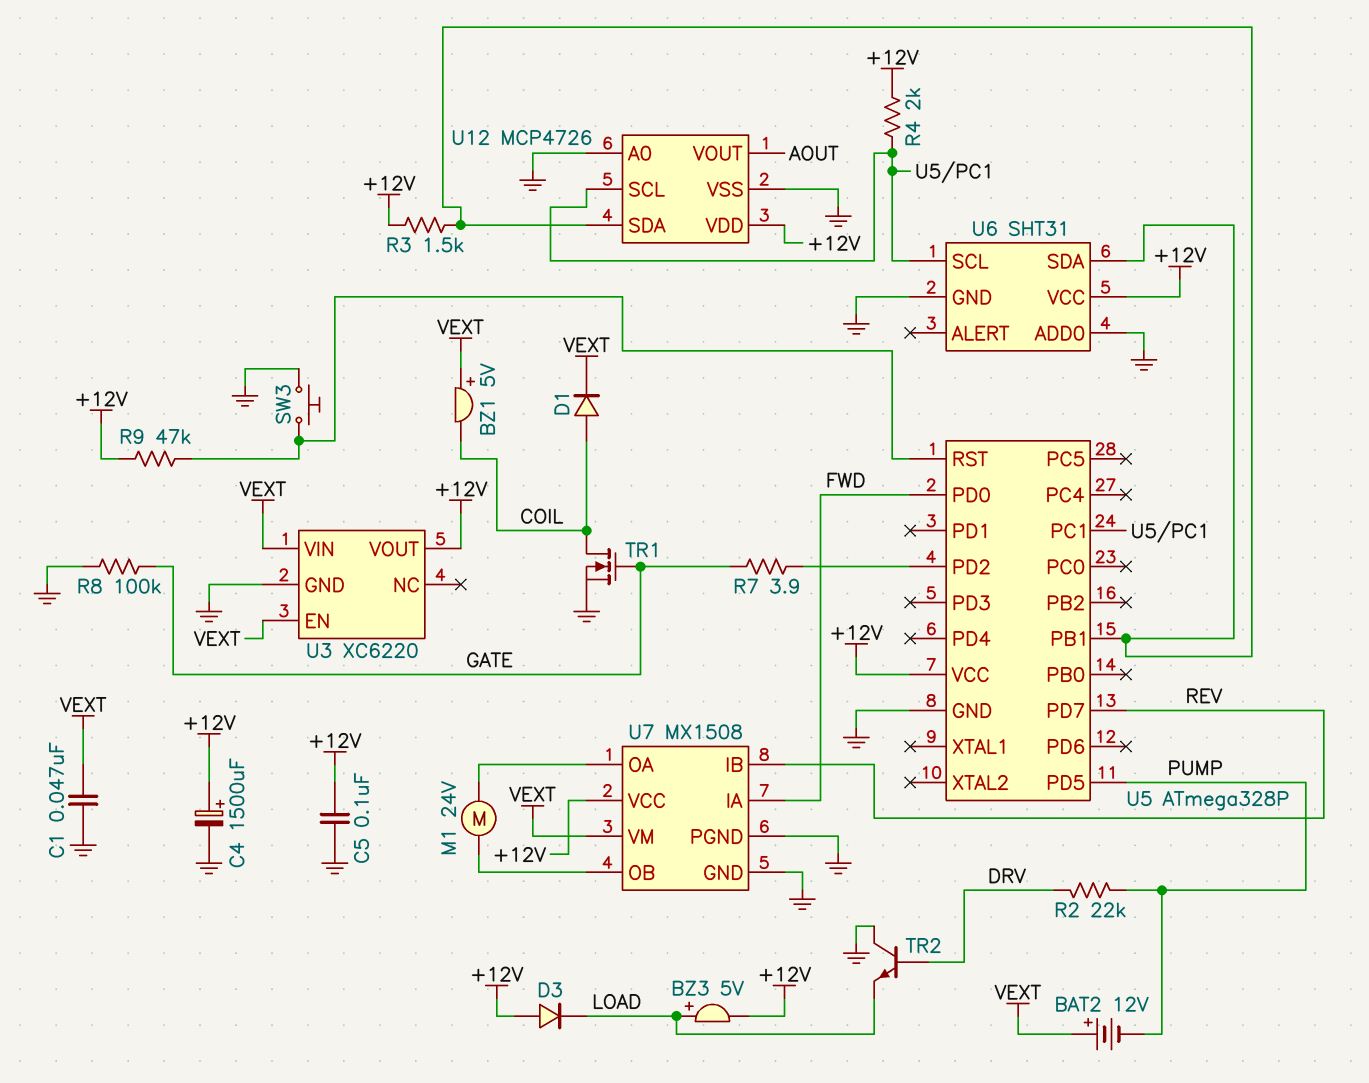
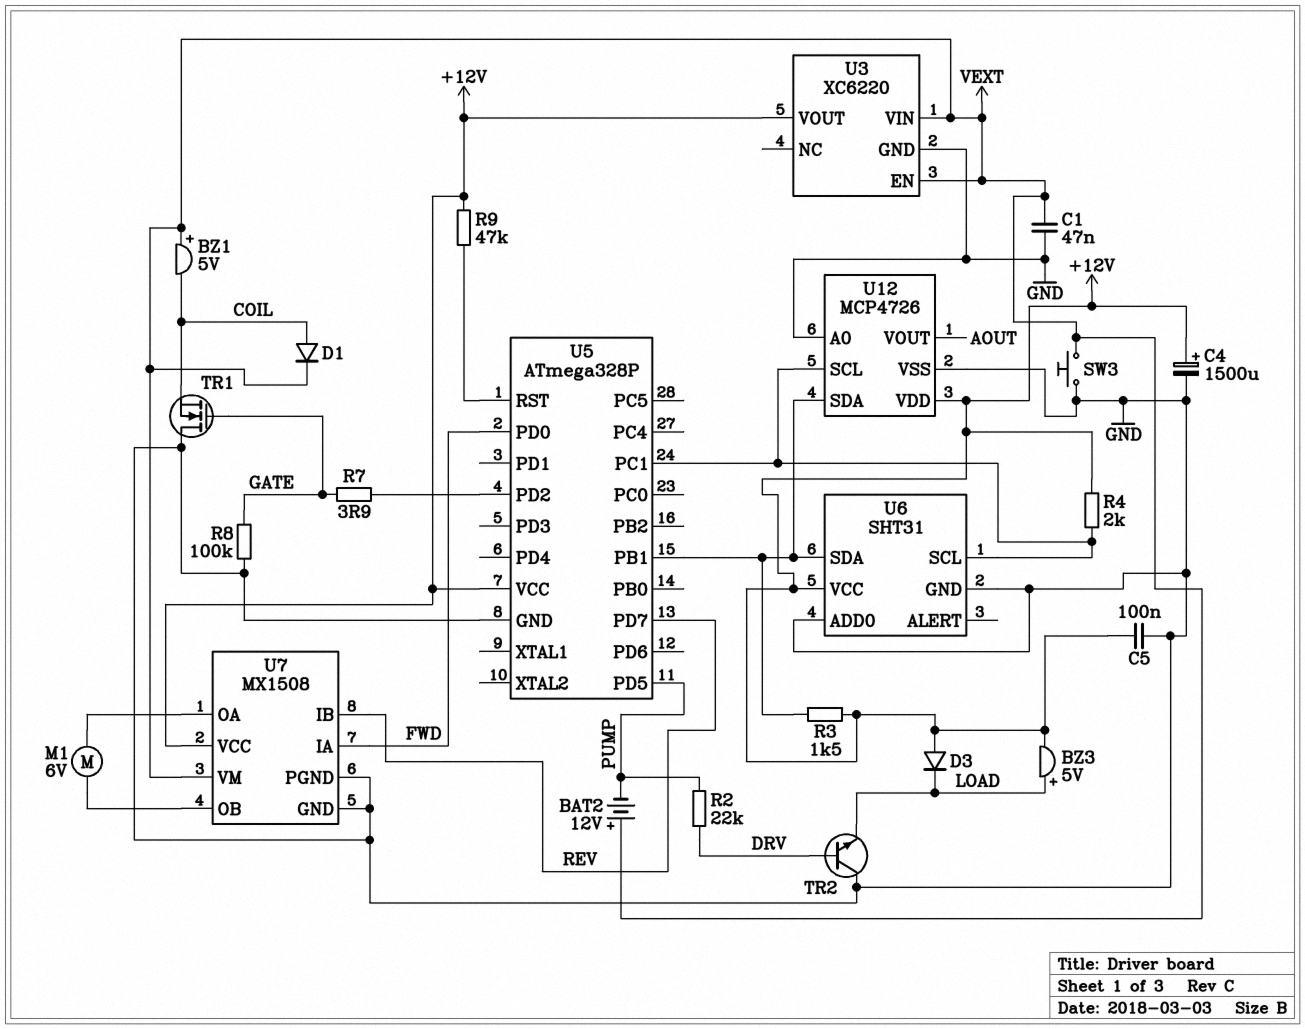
M1: motor 24V (U7/OA, U7/OB) -> motor 6V (U7/OA, U7/OB)
SW3: button (GND, U5/RST) -> button (GND, VEXT)
TR1: NMOS (G GATE, D COIL, S GND) -> NMOS (G GATE, D GND, S COIL)

